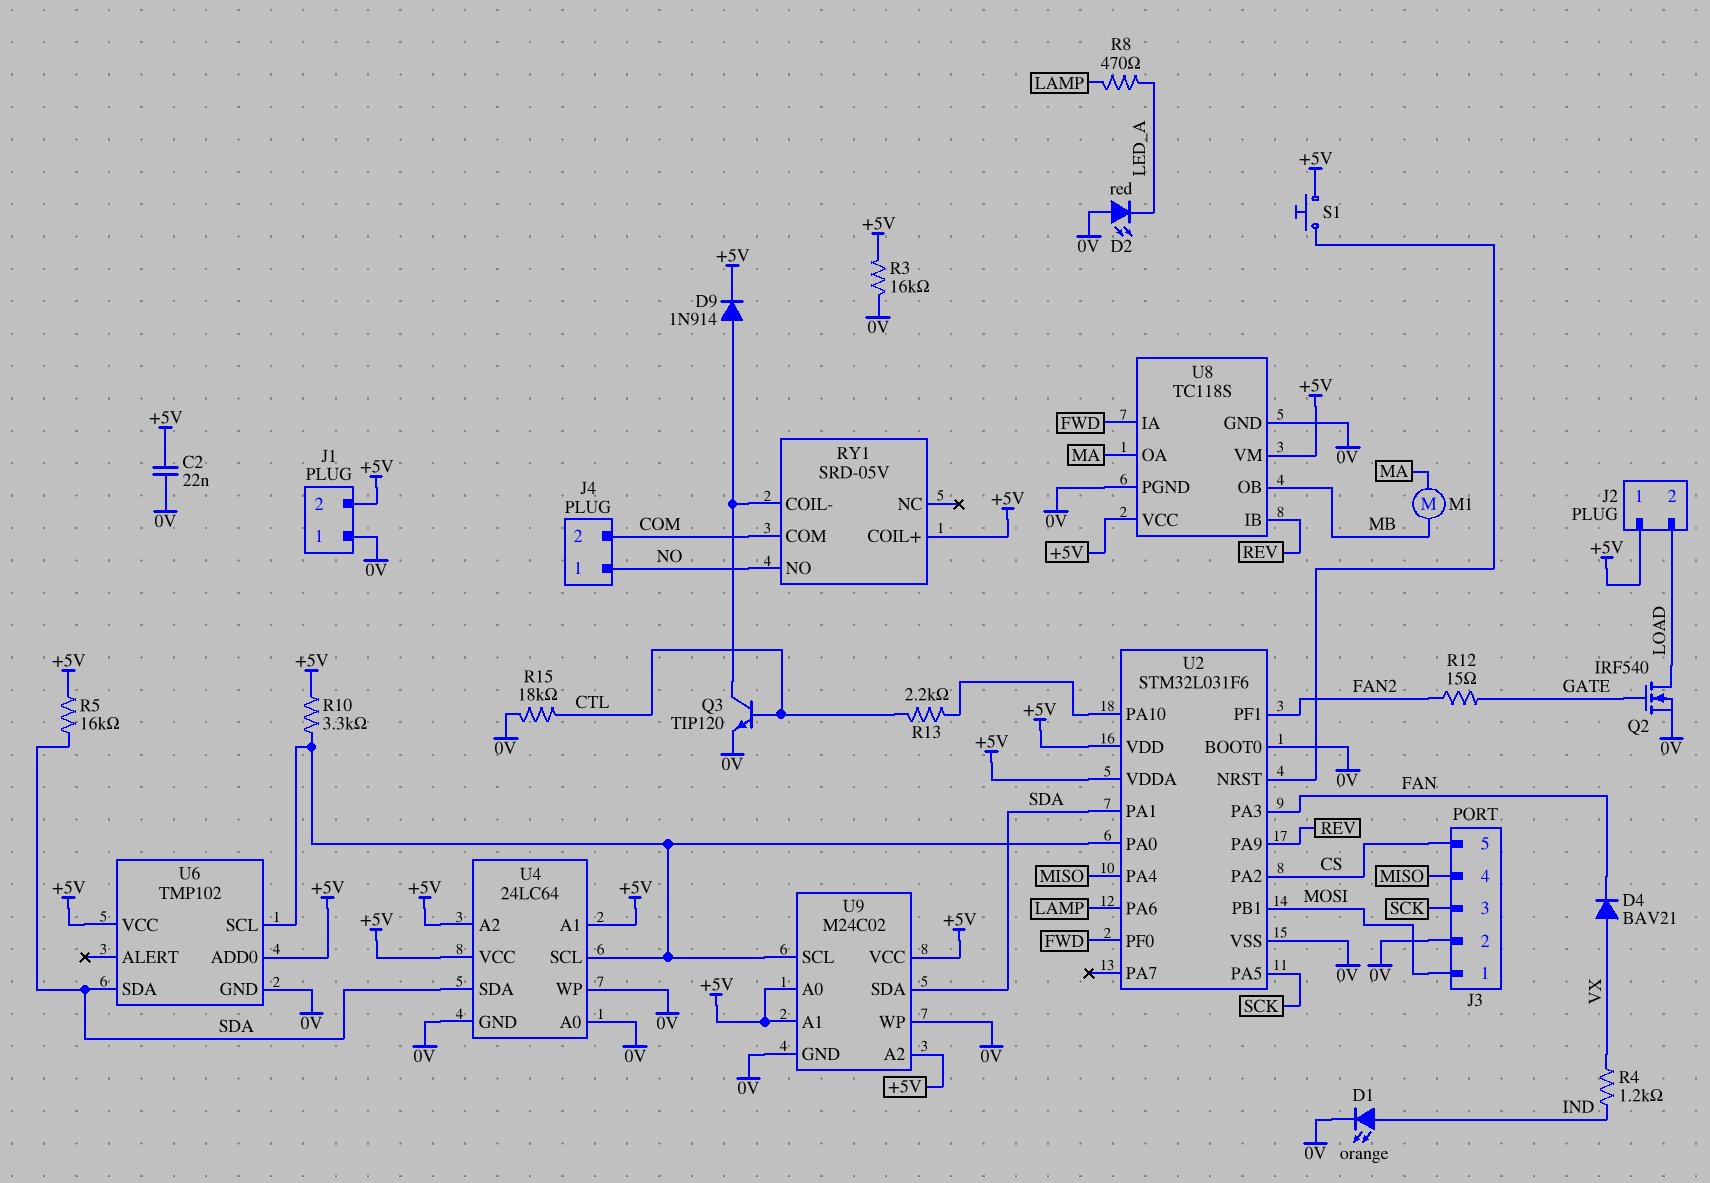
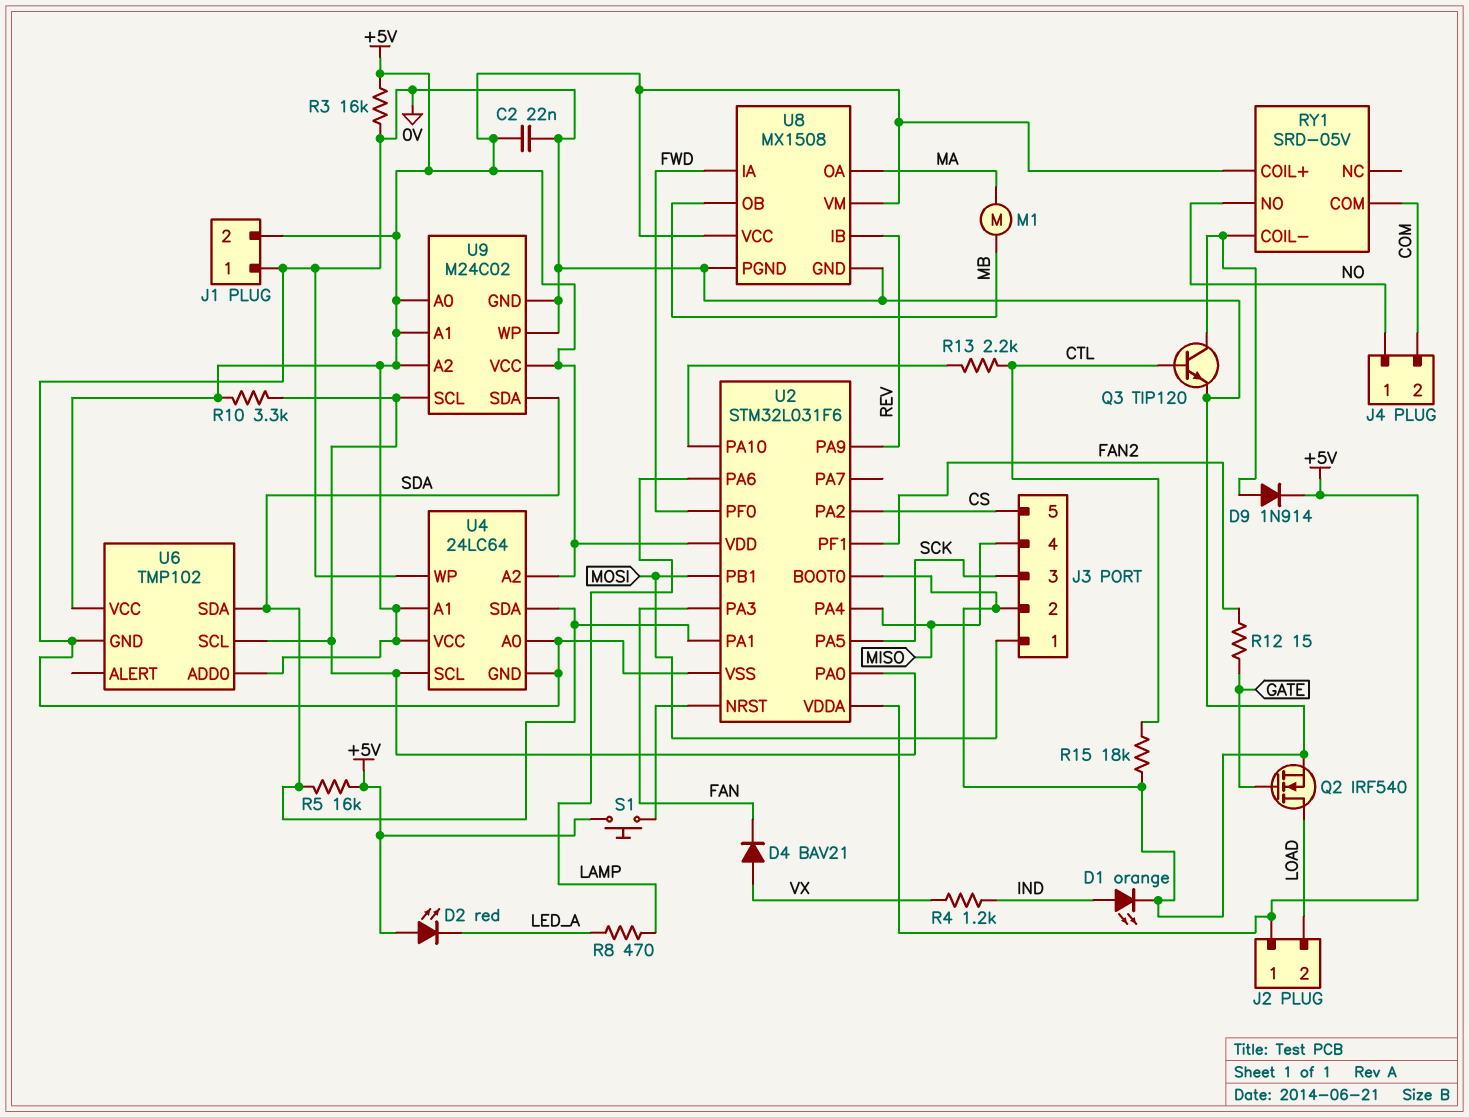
D2: LED red (A 0V, K LED_A) -> LED red (A +5V, K LED_A)
U8: TC118S -> MX1508

